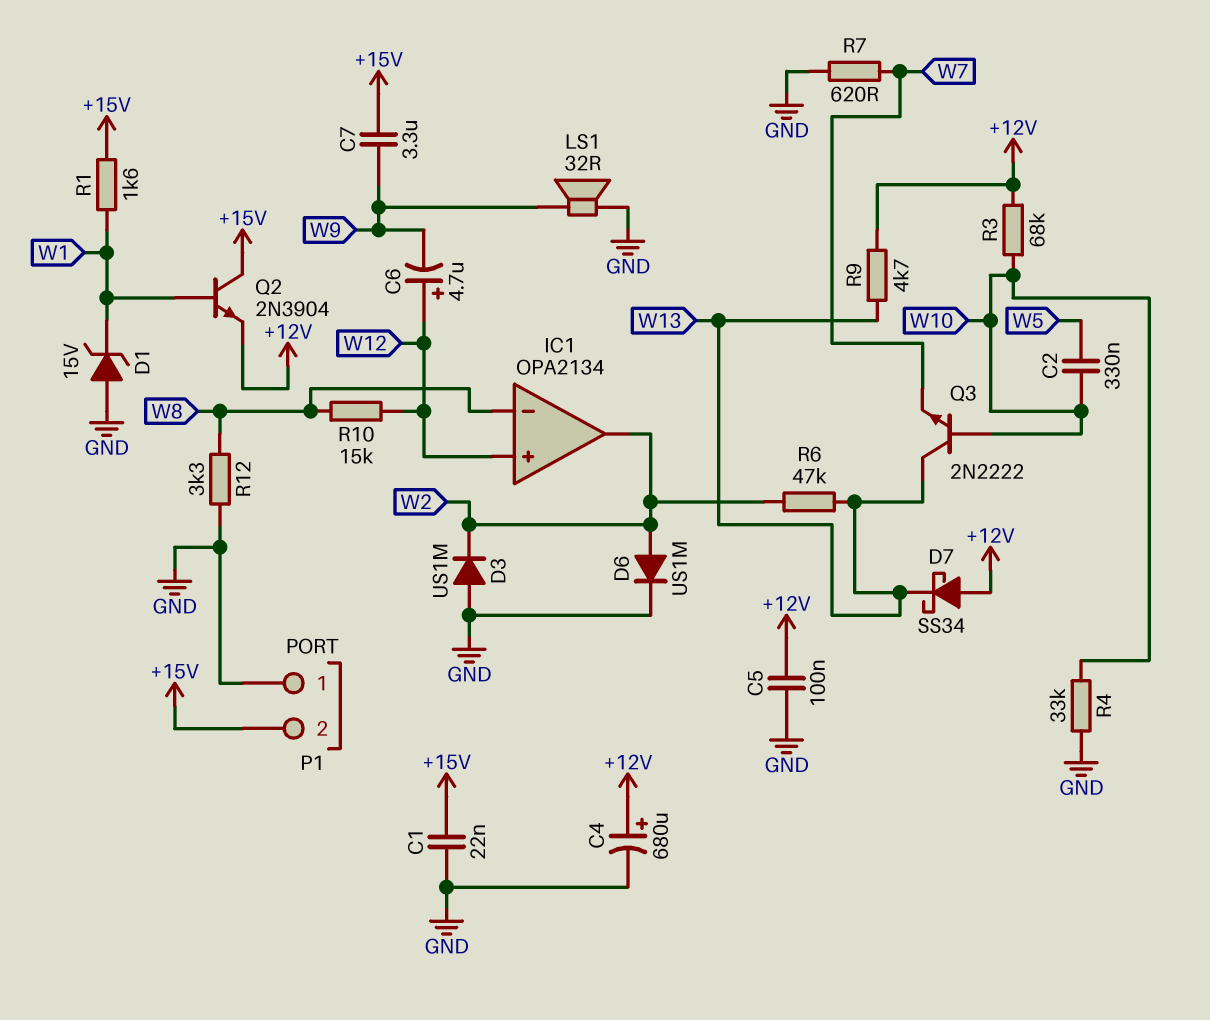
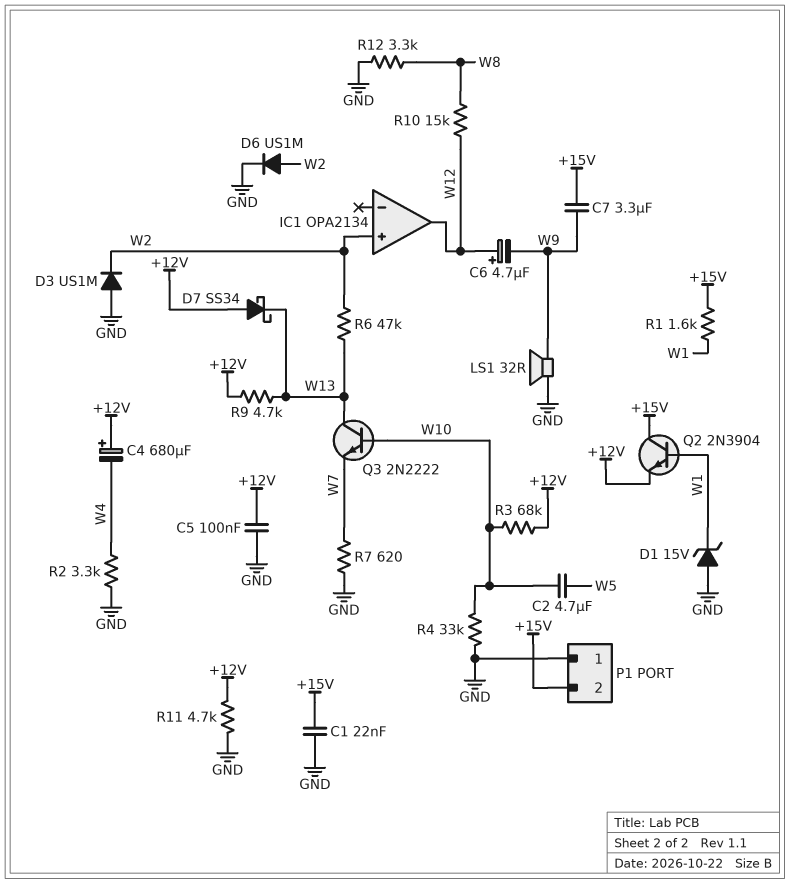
C2: 330nF (W5, W10) -> 4.7uF (W5, W10)
C4: 680uF (plus +12V, minus GND) -> 680uF (plus +12V, minus W4)
IC1 pin in+: W12 -> W2
IC1 pin in-: W8 -> none
IC1 pin out: W2 -> W12
R2: none -> 3.3k (GND, W4)
R11: none -> 4.7k (+12V, GND)

